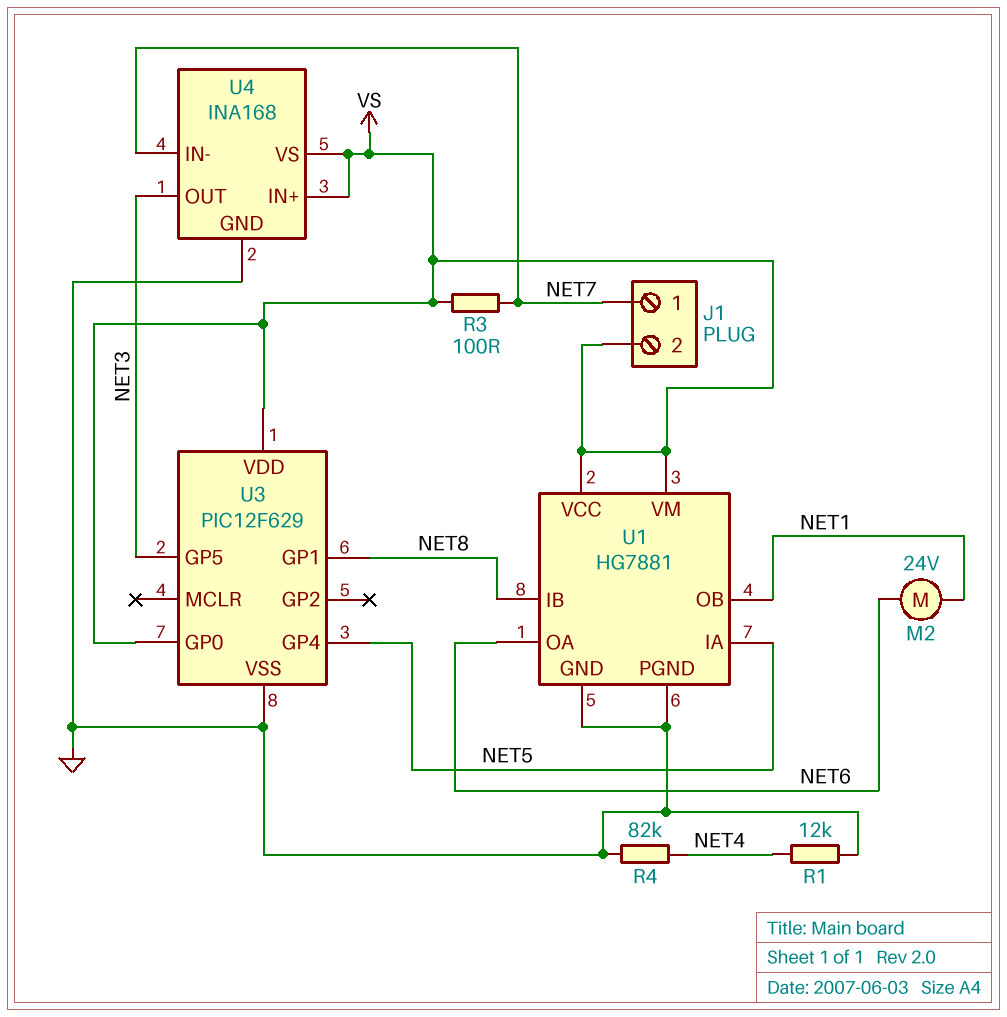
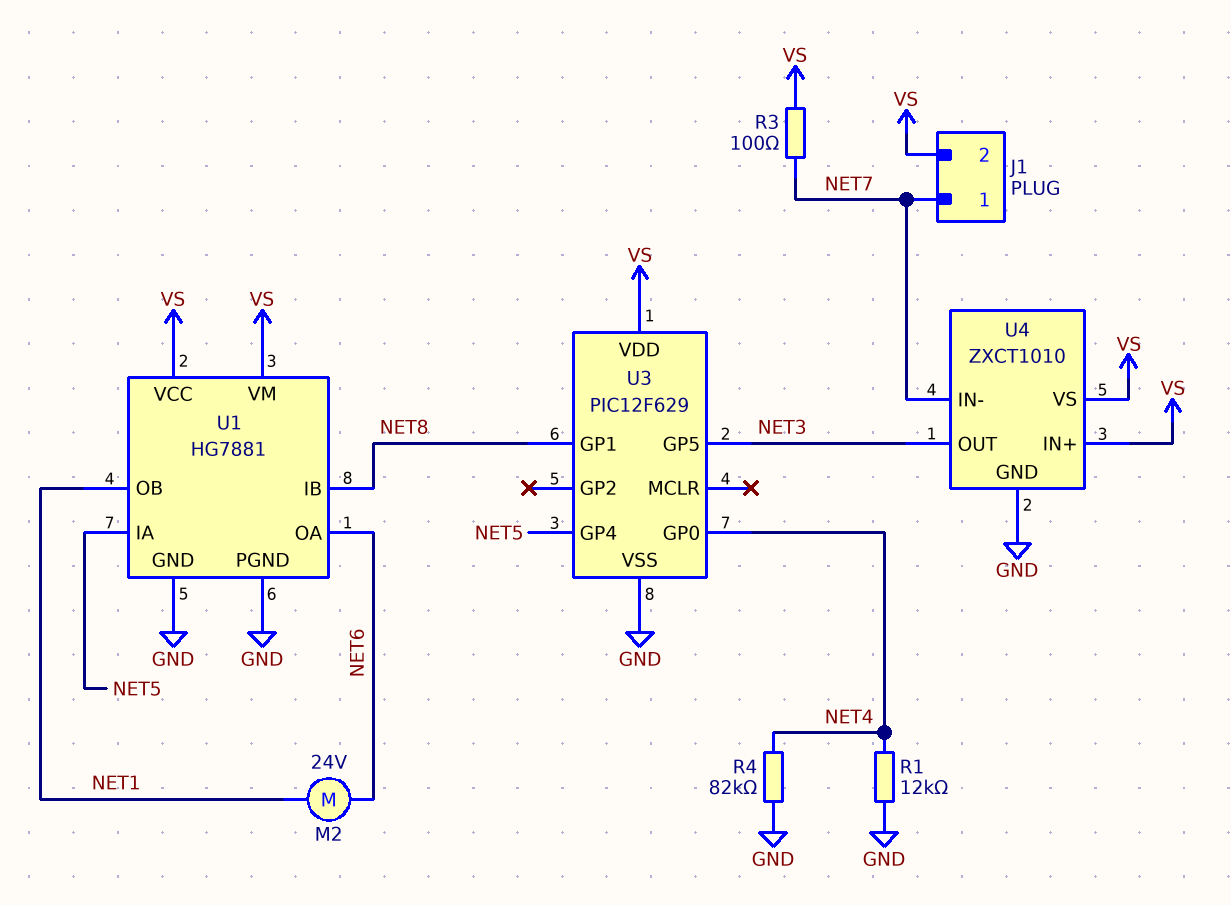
U3 pin GP0: VS -> NET4
U4: INA168 -> ZXCT1010

